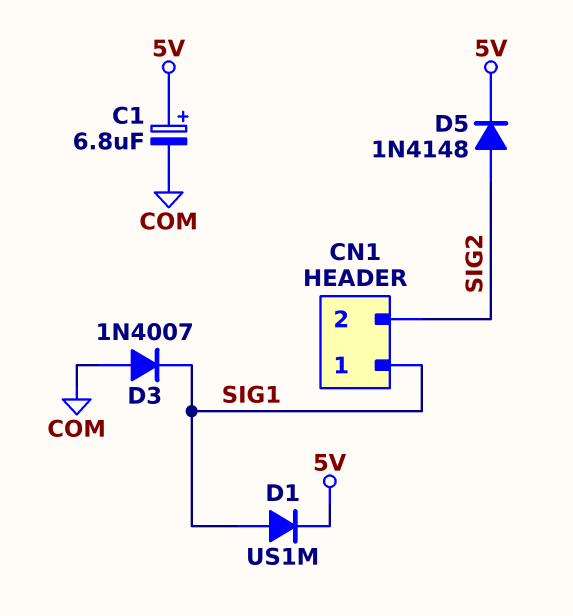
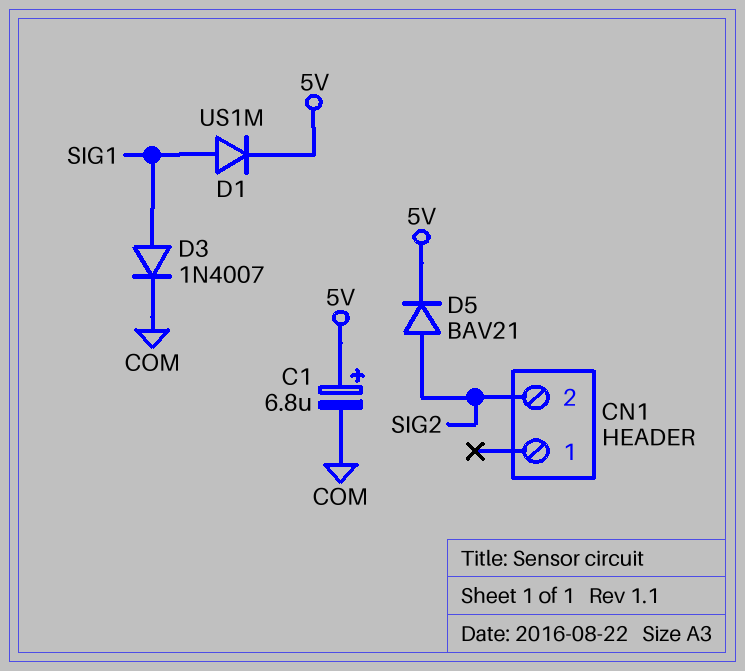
CN1 pin 1: SIG1 -> none
D3: diode 1N4007 (A COM, K SIG1) -> diode 1N4007 (A SIG1, K COM)
D5: diode 1N4148 (A SIG2, K 5V) -> diode BAV21 (A SIG2, K 5V)

